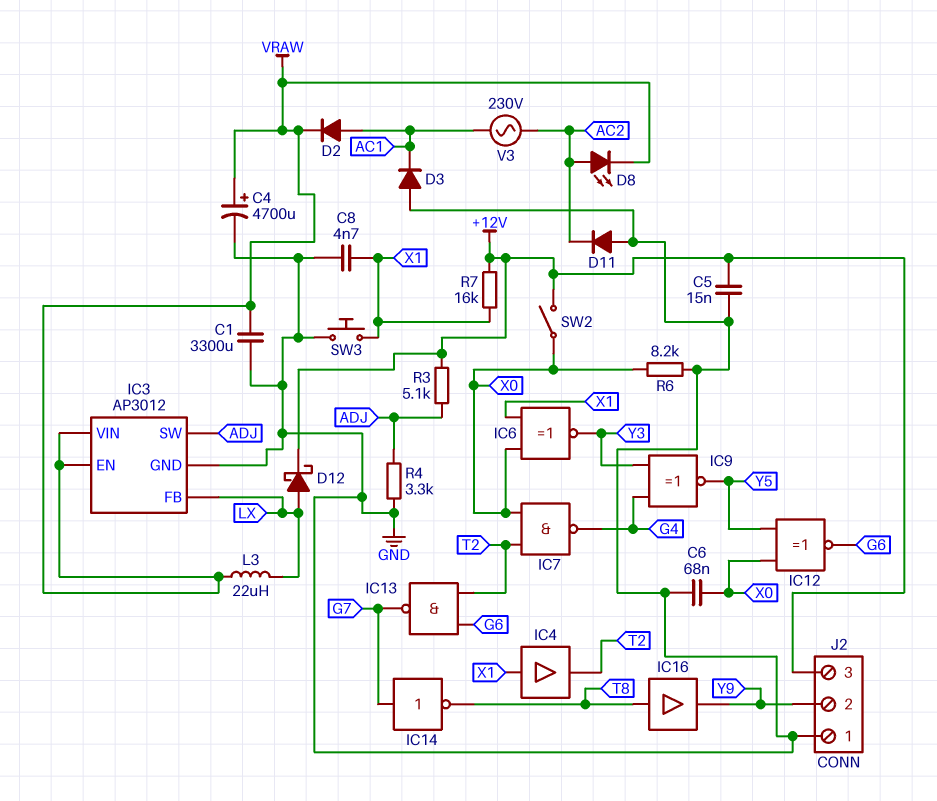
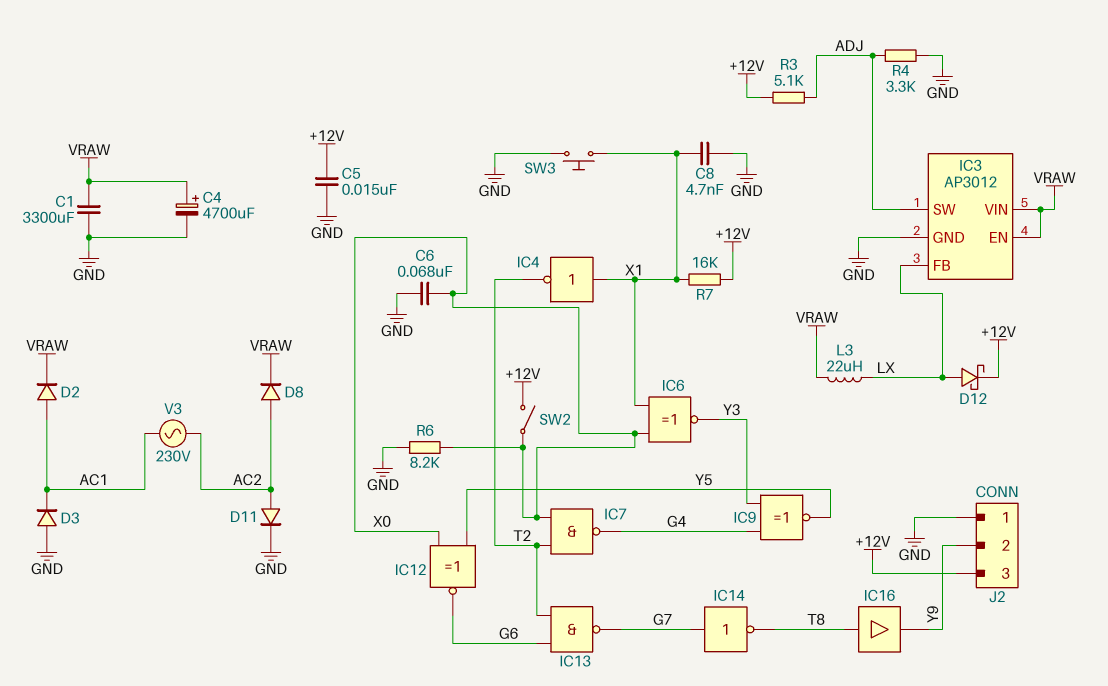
D8: LED (A AC2, K VRAW) -> diode (A AC2, K VRAW)
D11: diode (A GND, K AC2) -> diode (A AC2, K GND)
IC4: buffer (in X1, out T2) -> NOT (in X1, out T2)

